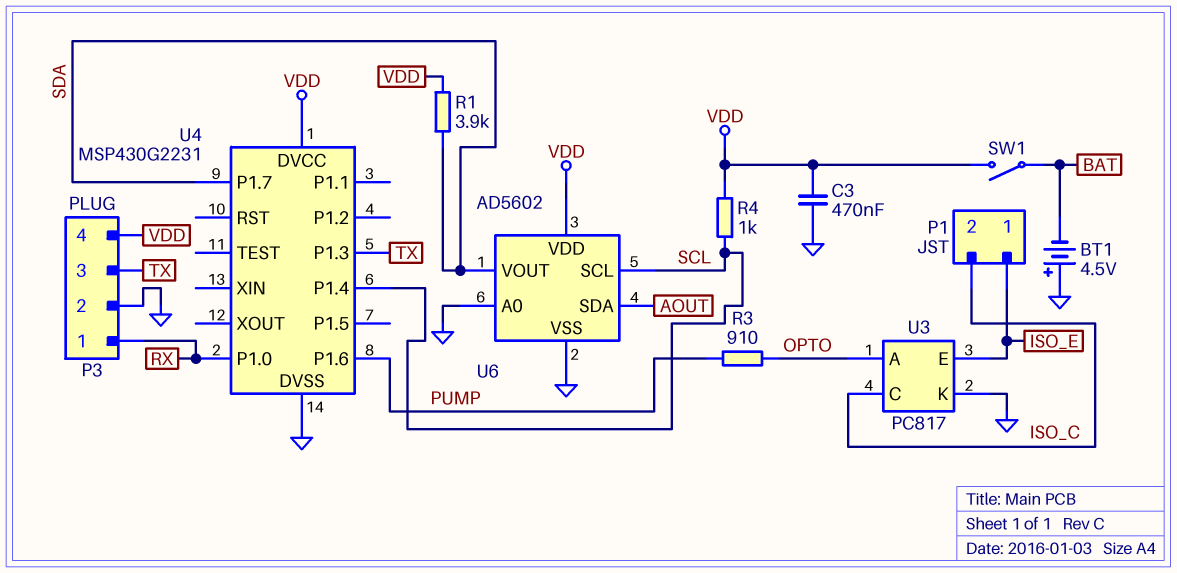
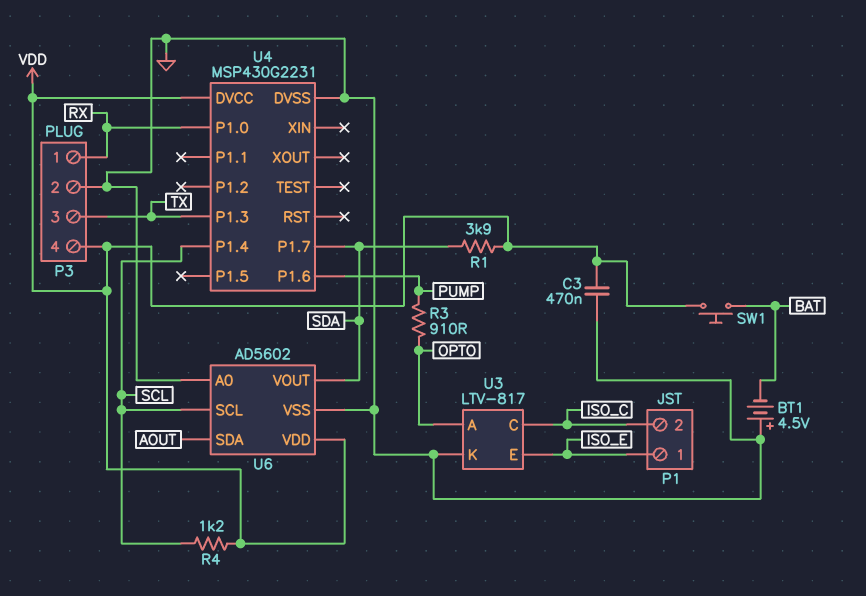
R4: 1k (SCL, VDD) -> 1.2k (SCL, VDD)
SW1: switch (BAT, VDD) -> button (BAT, VDD)
U3: PC817 -> LTV-817

